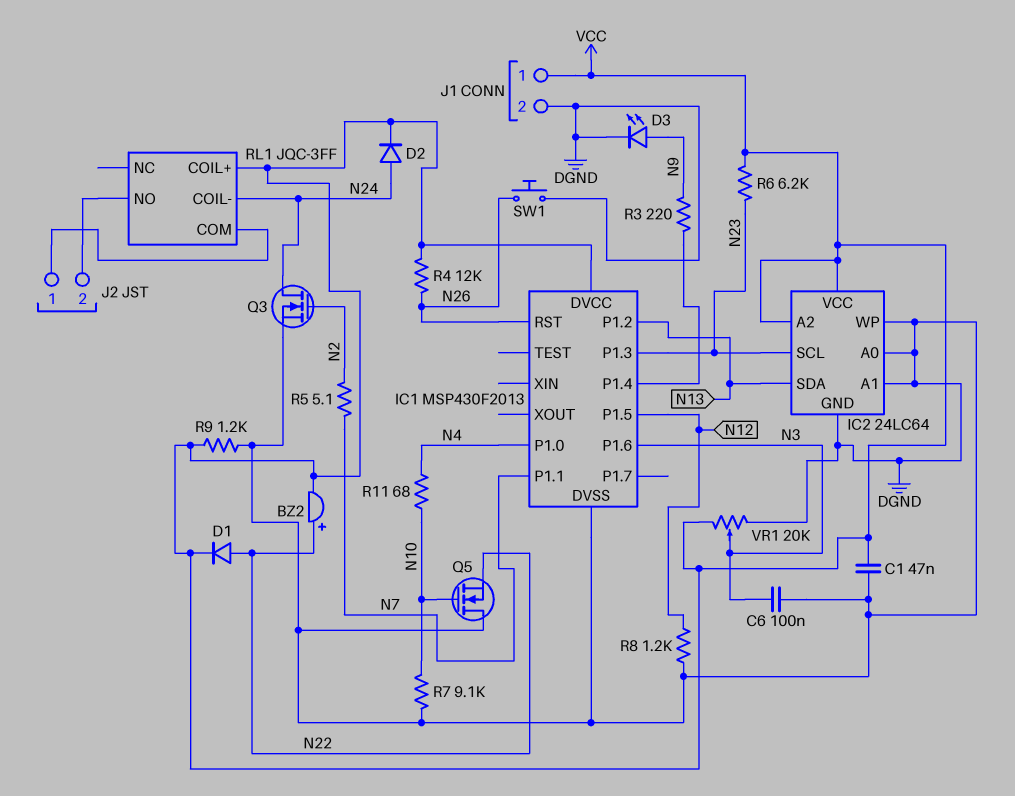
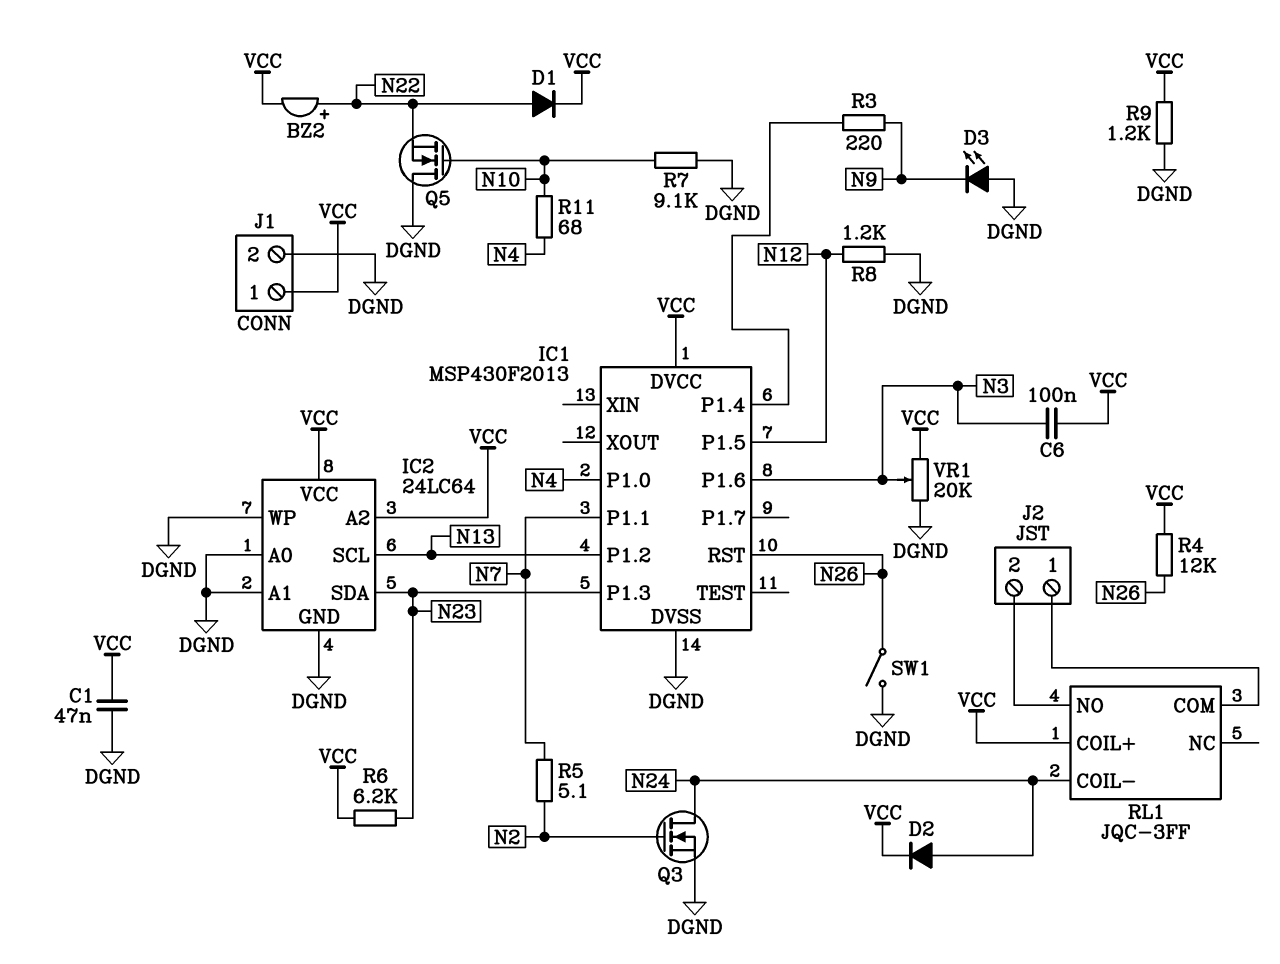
C6: 100nF (DGND, N3) -> 100nF (N3, VCC)
D3: LED (A N9, K DGND) -> LED (A DGND, K N9)
IC2 pin SCL: N23 -> N13
IC2 pin SDA: N13 -> N23
SW1: button (DGND, N26) -> switch (DGND, N26)

